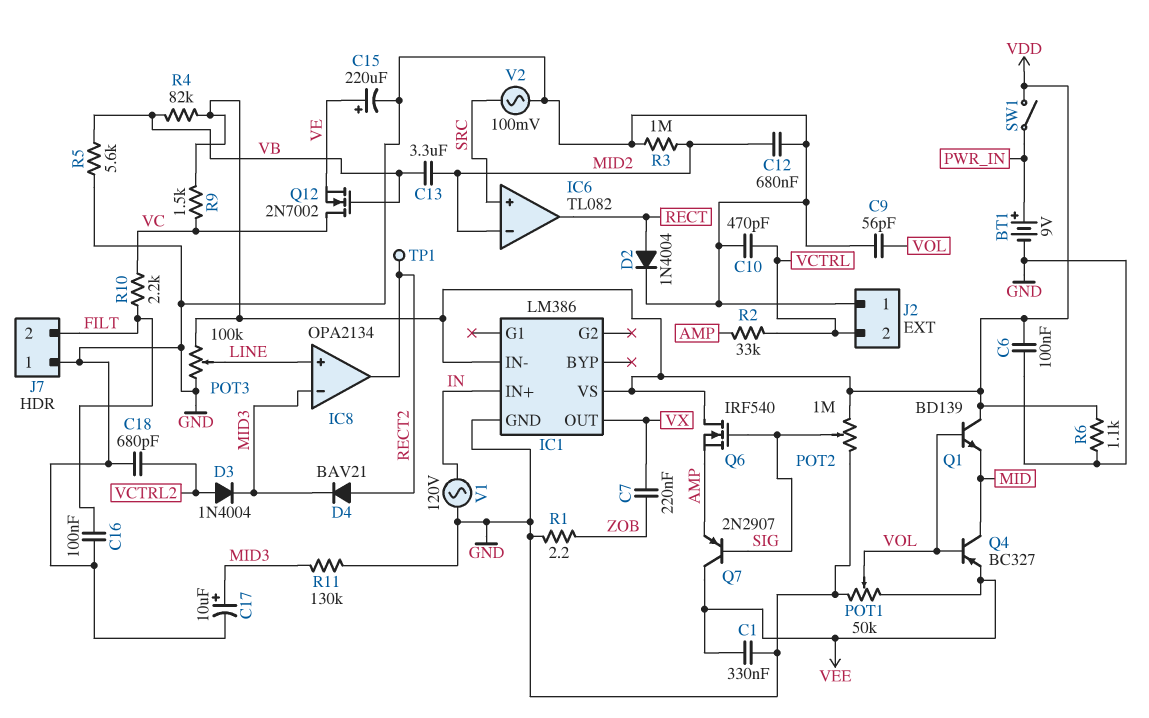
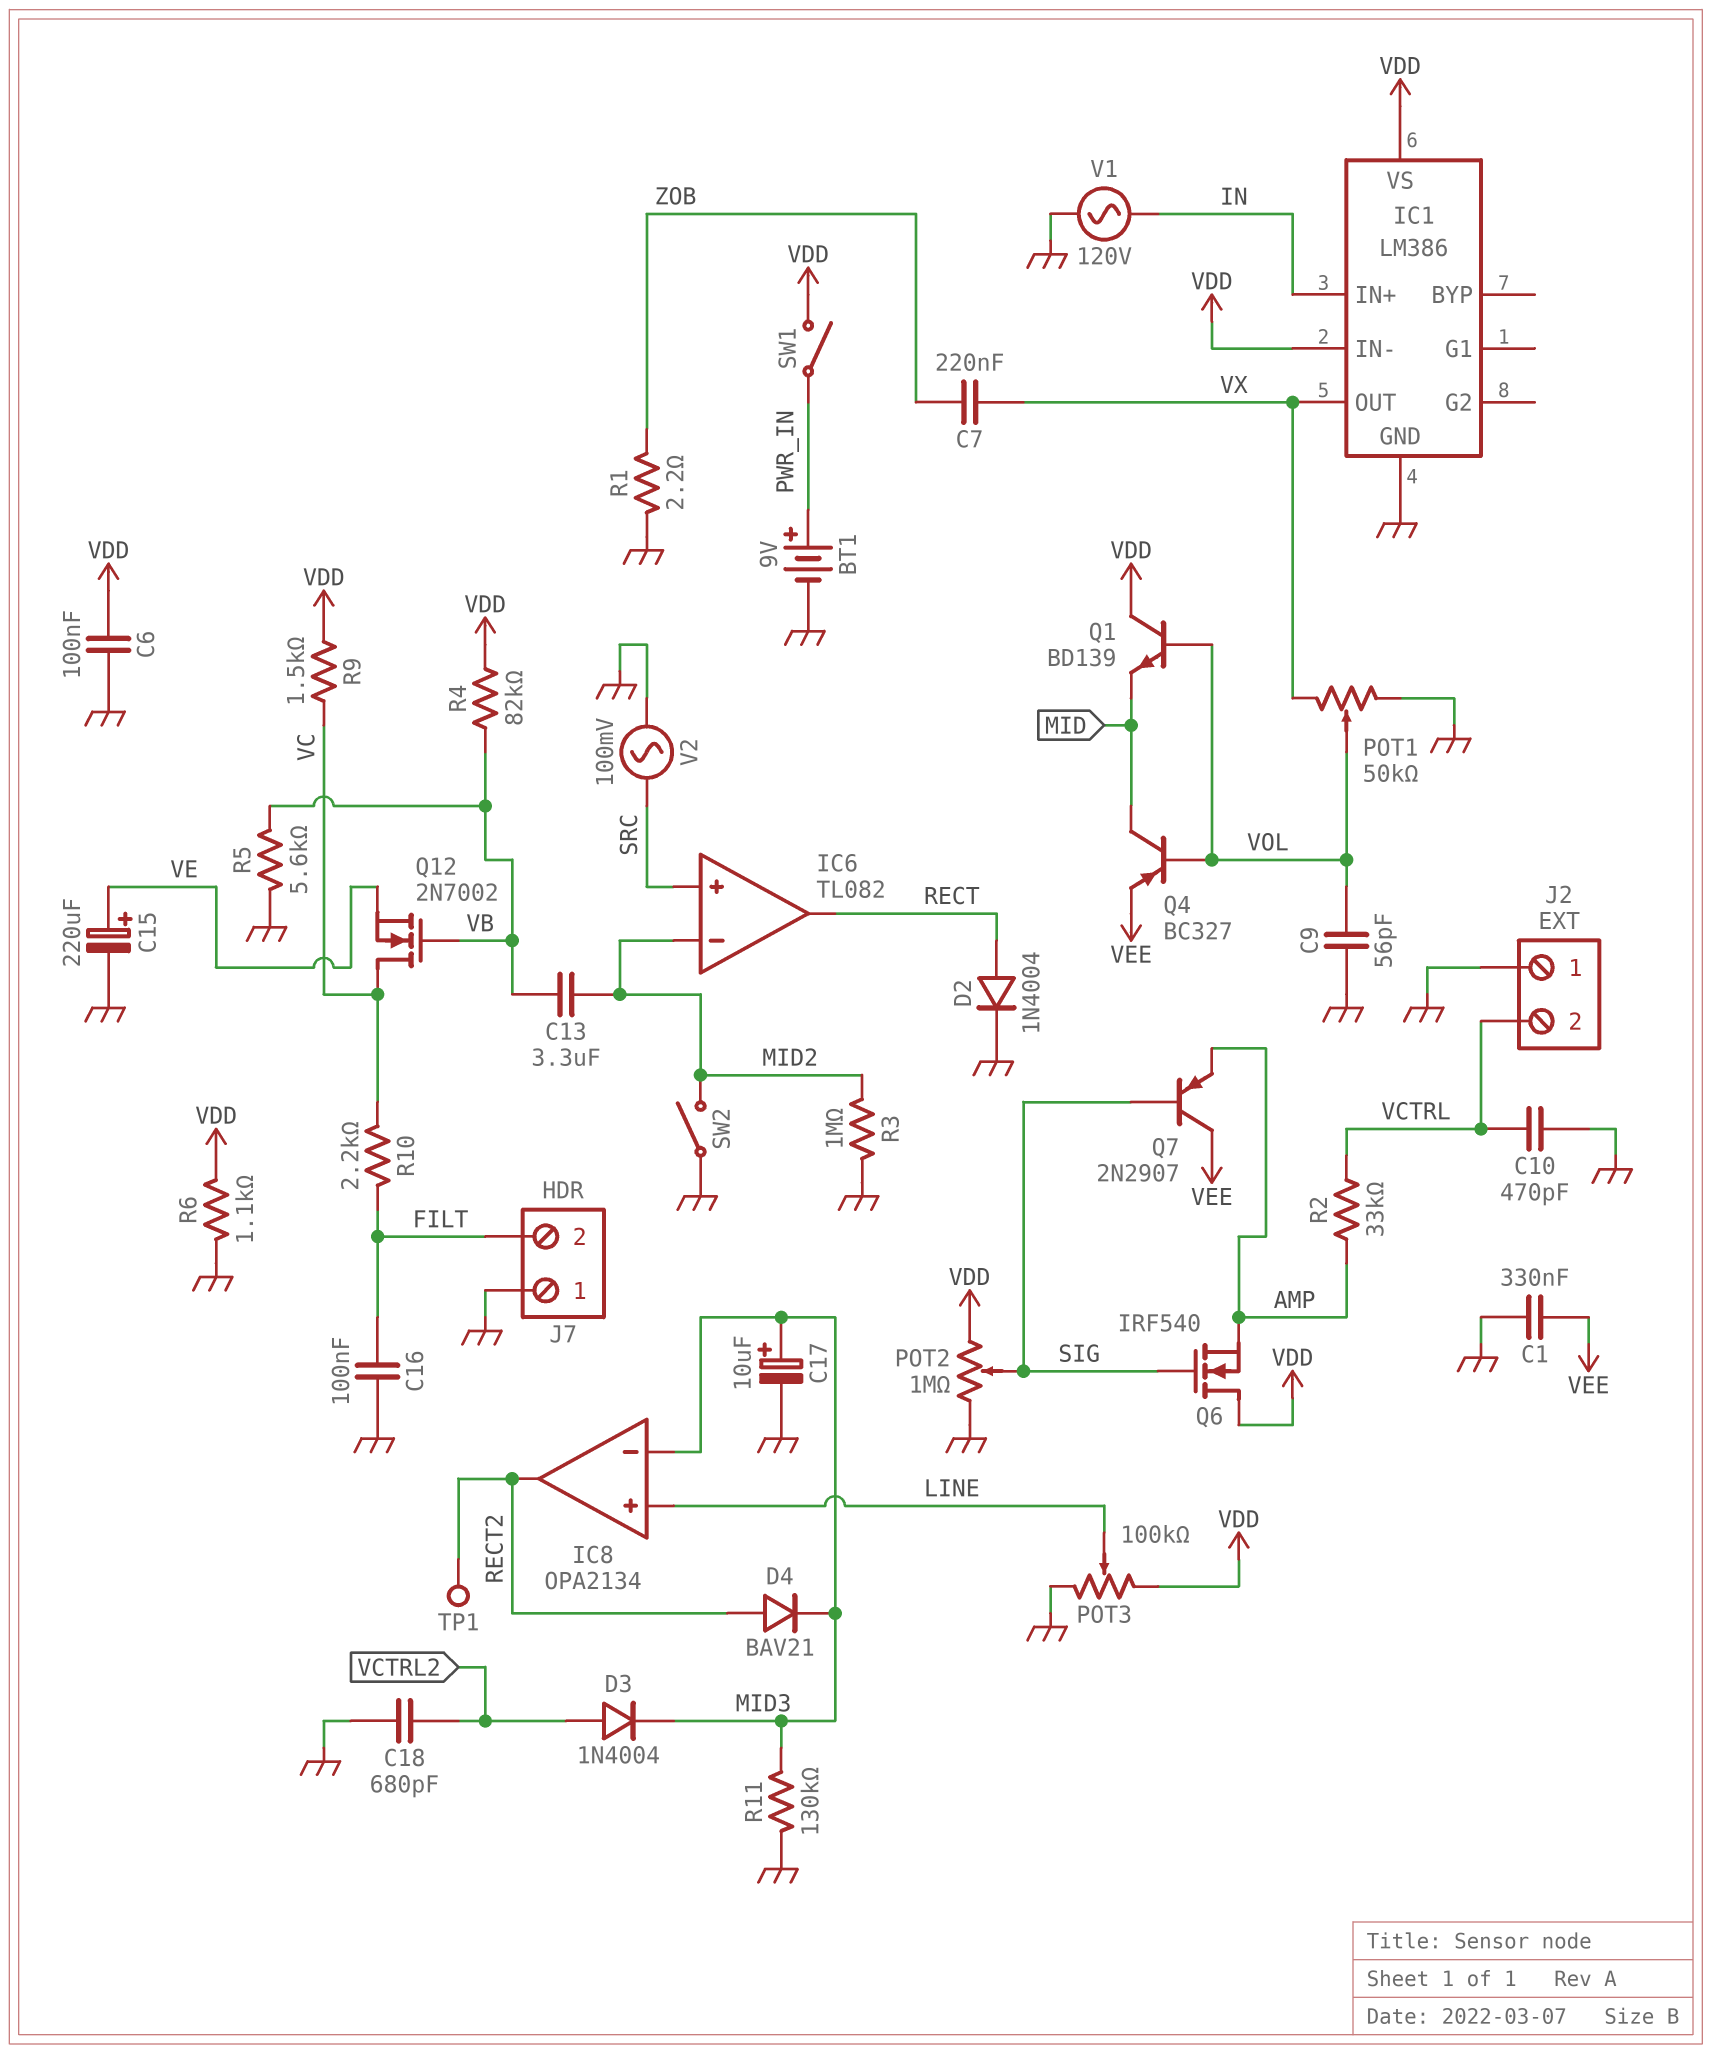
C12: 680nF (GND, MID2) -> none
POT1: 50k (GND, VEE, wiper VOL) -> 50k (GND, VX, wiper VOL)
SW2: none -> switch (GND, MID2)

